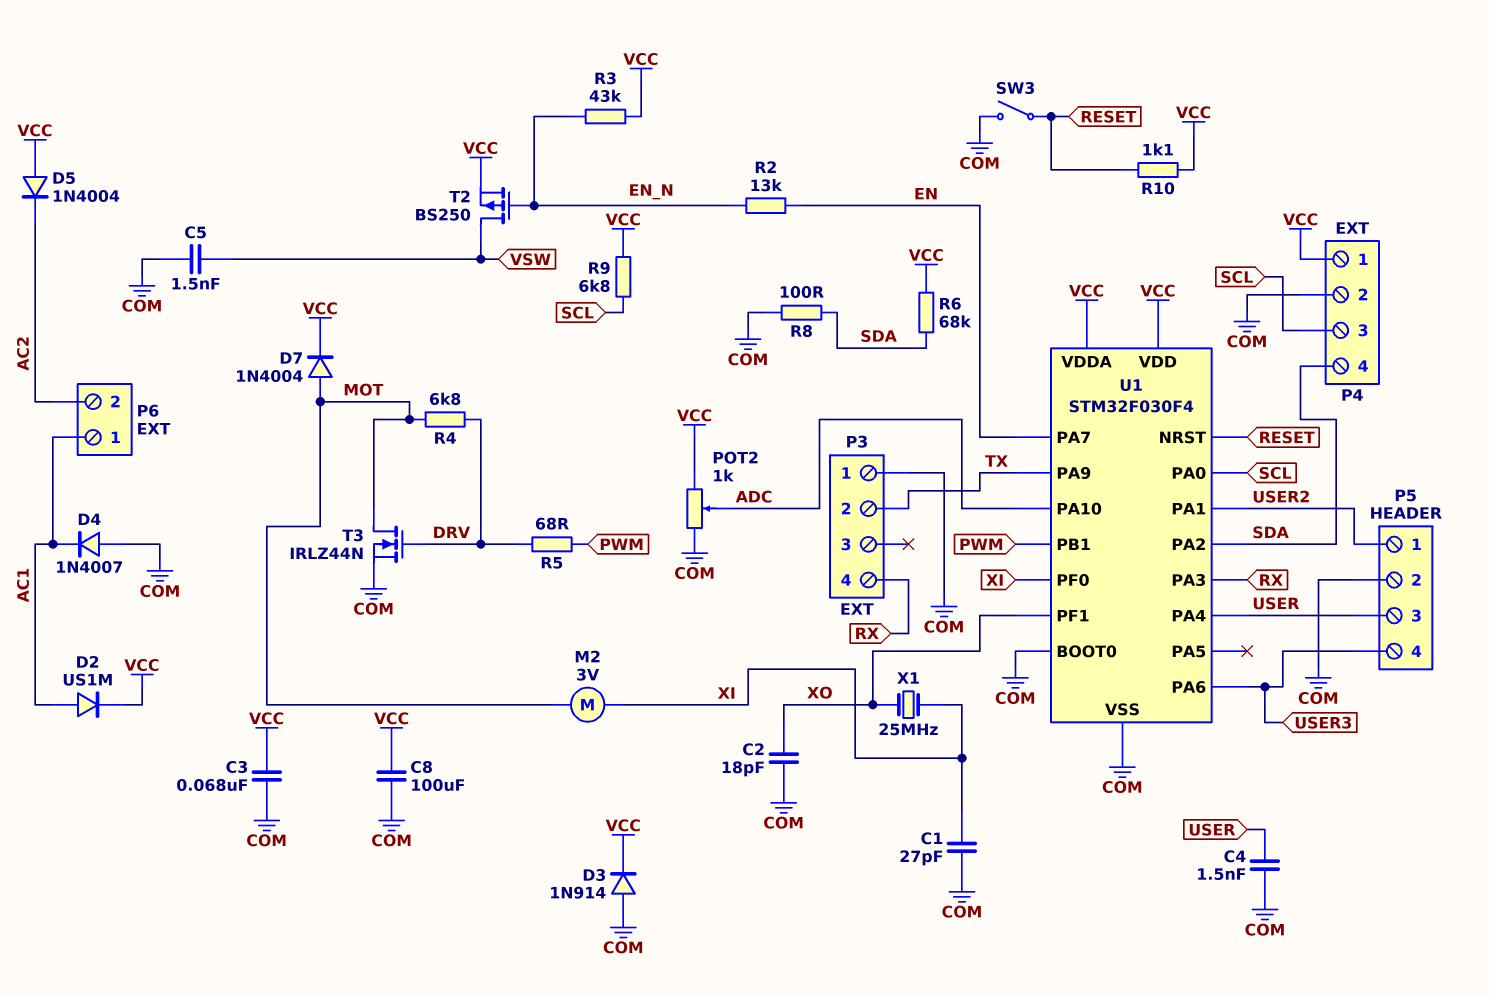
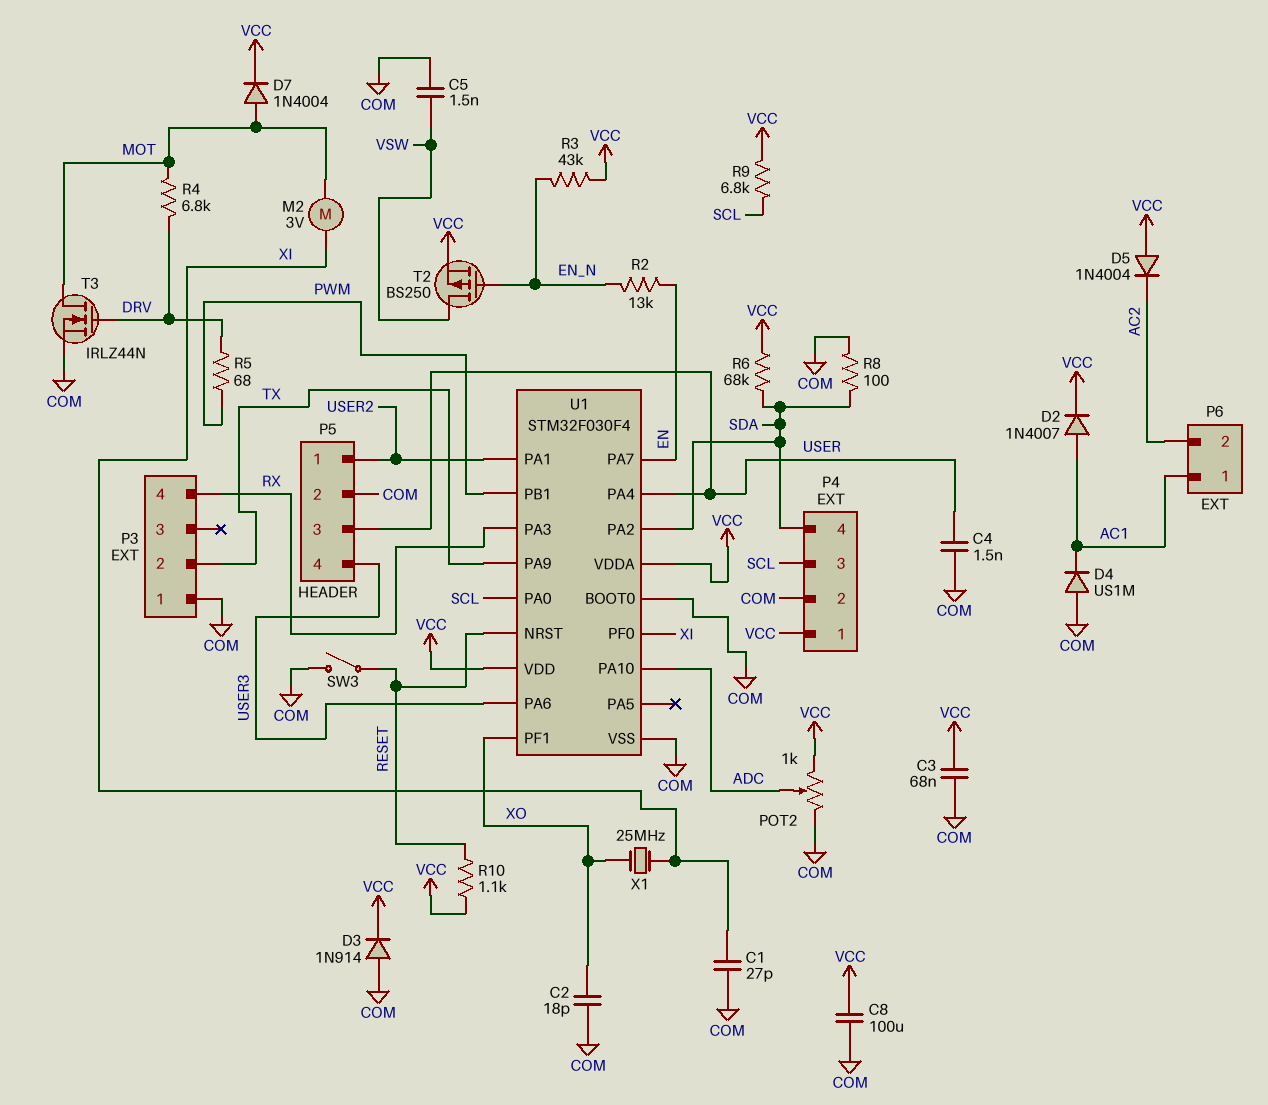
D2: diode US1M (A AC1, K VCC) -> diode 1N4007 (A AC1, K VCC)
D4: diode 1N4007 (A COM, K AC1) -> diode US1M (A COM, K AC1)

